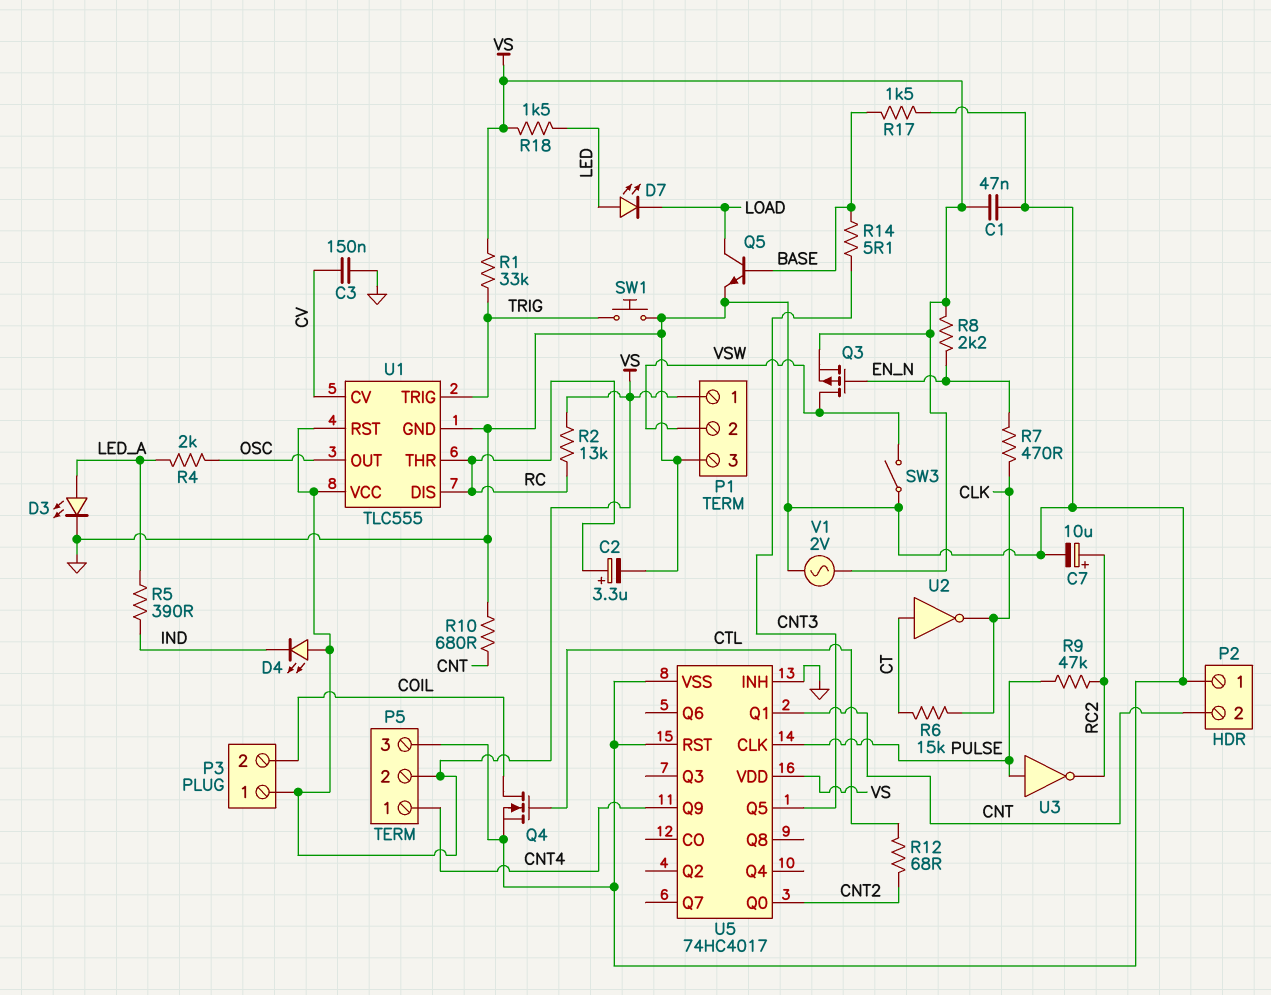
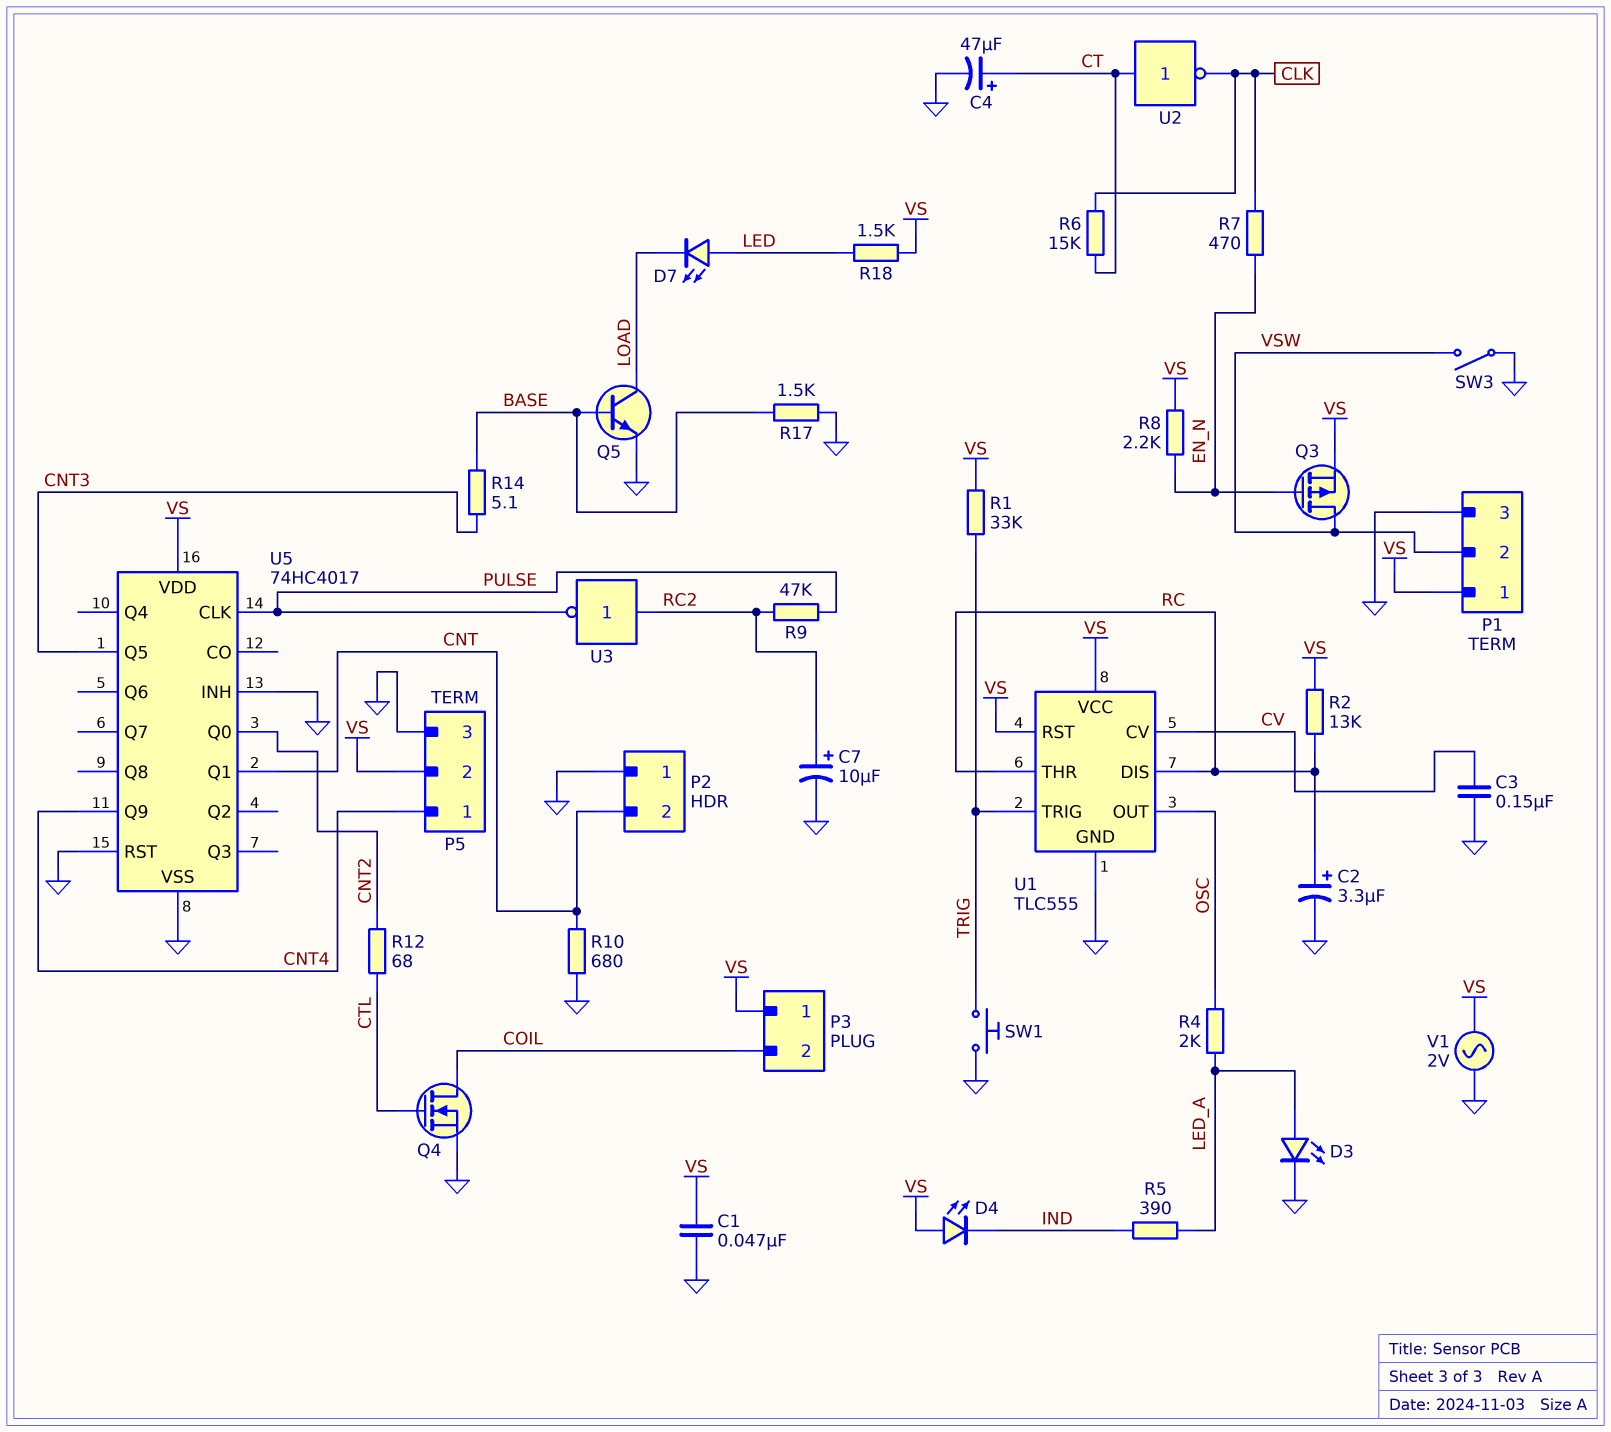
C4: none -> 47uF (plus CT, minus GND)
U3: NOT (in PULSE, out RC2) -> NOT (in RC2, out PULSE)

